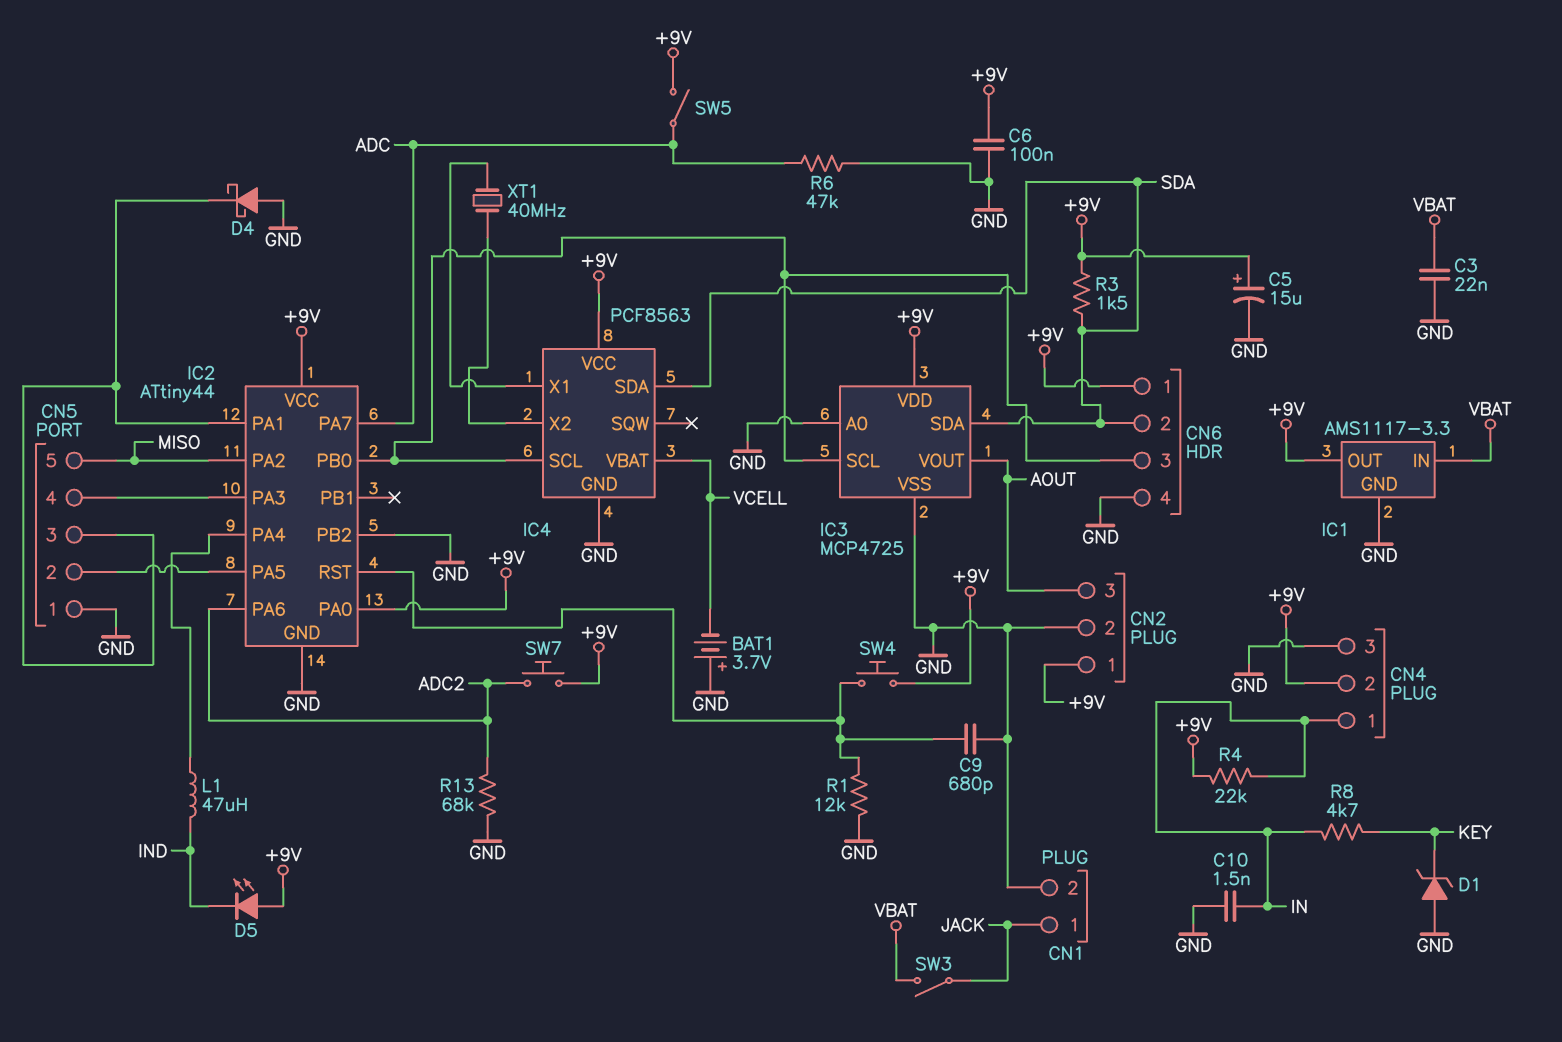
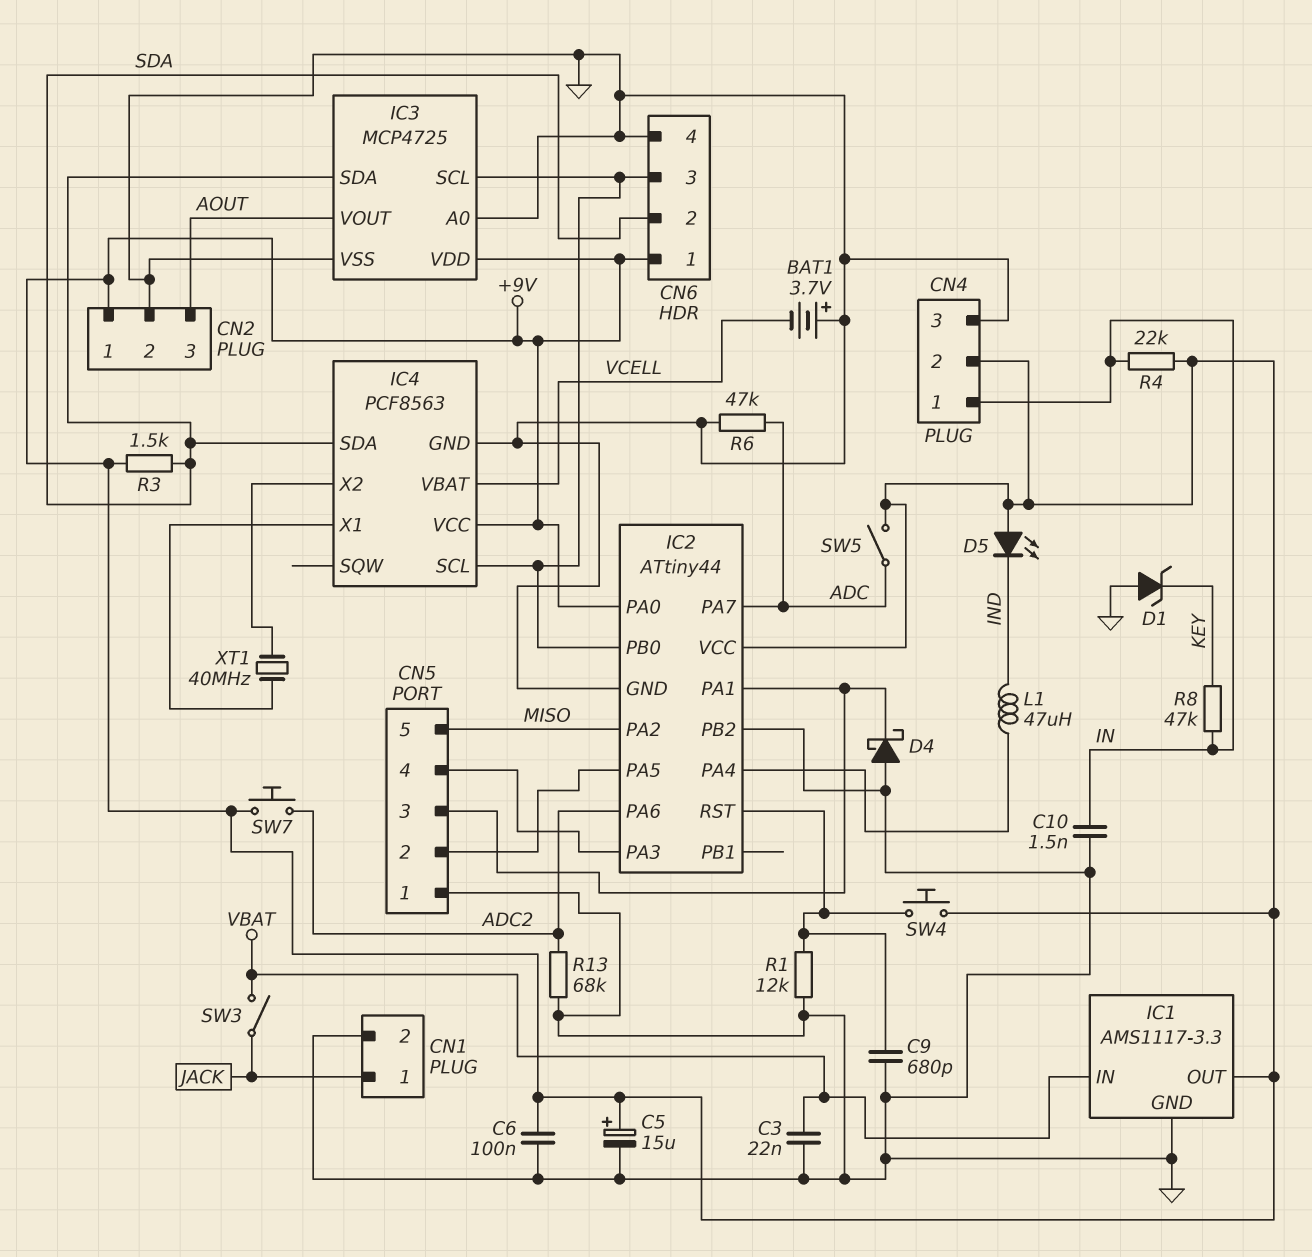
R8: 4.7k (IN, KEY) -> 47k (IN, KEY)

